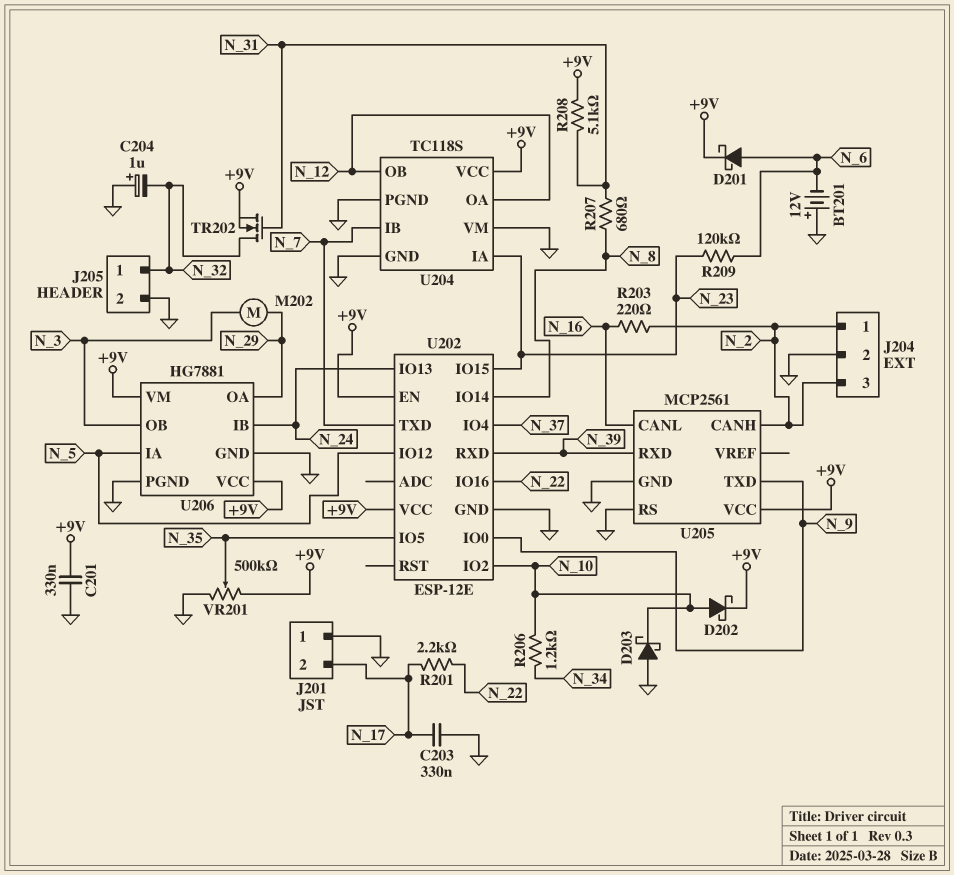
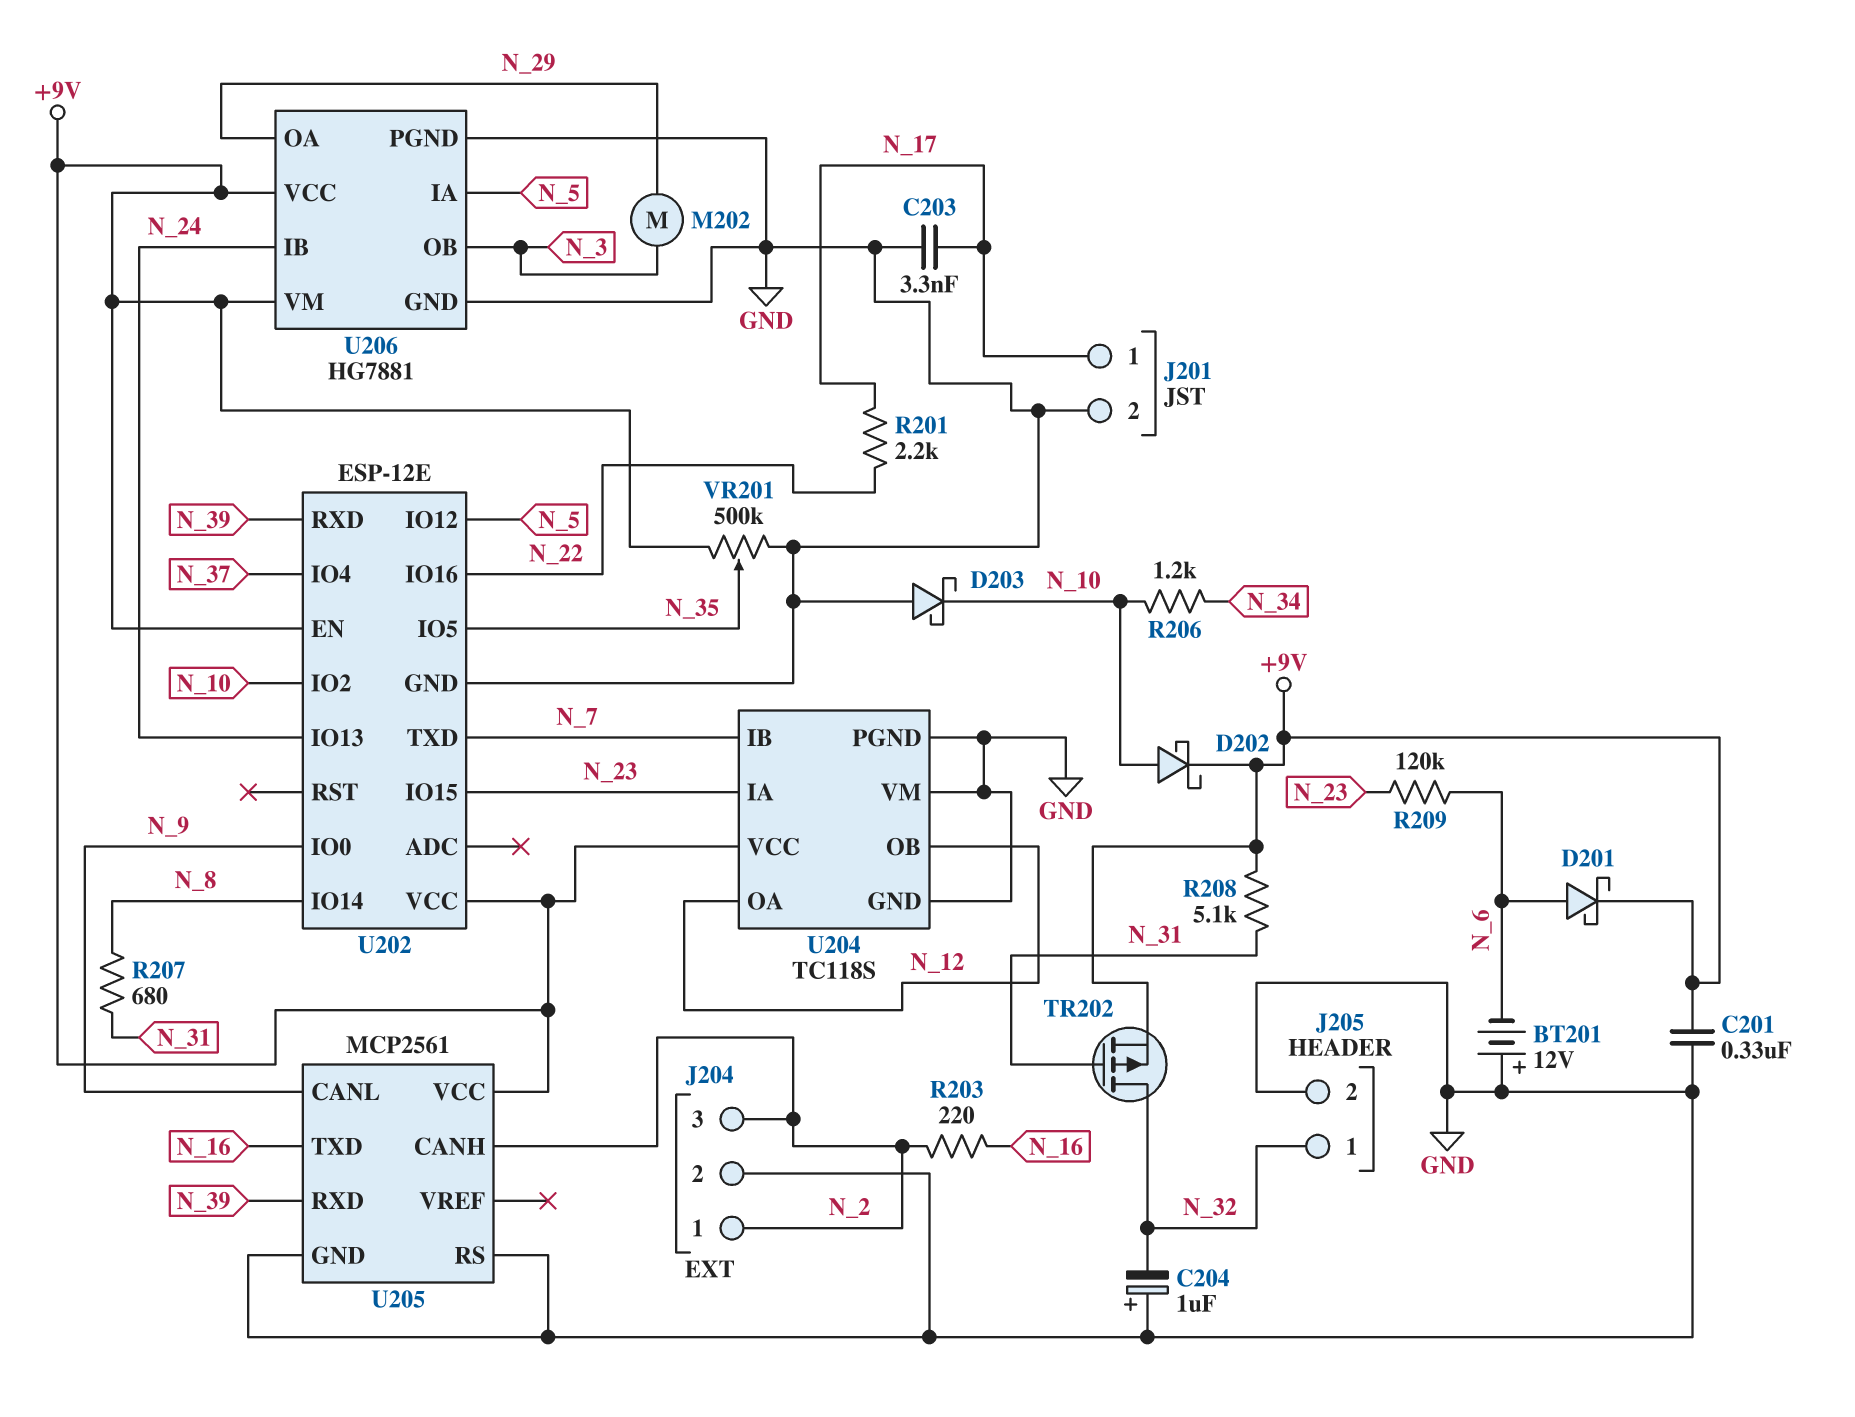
C203: 330nF (GND, N_17) -> 3.3nF (GND, N_17)
J201 pin 1: GND -> N_17
J201 pin 2: N_17 -> GND
TR202: NMOS (G N_31, D N_32, S +9V) -> PMOS (G N_31, D N_32, S +9V)
U205 pin CANL: N_16 -> N_9
U205 pin TXD: N_9 -> N_16

